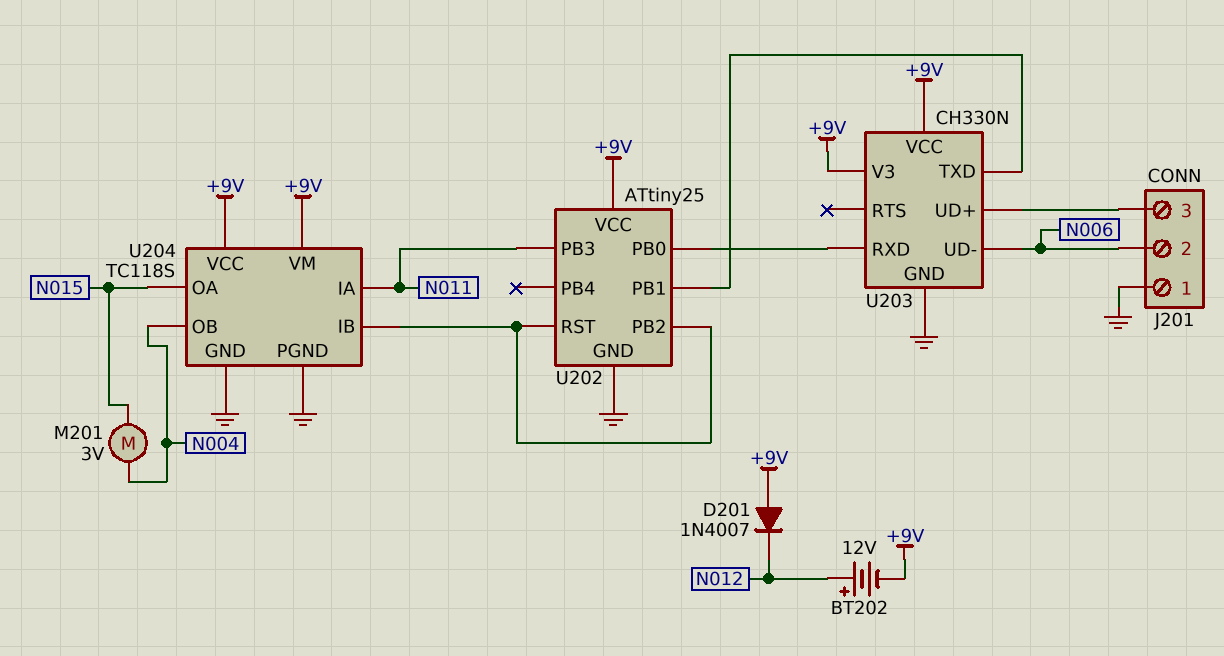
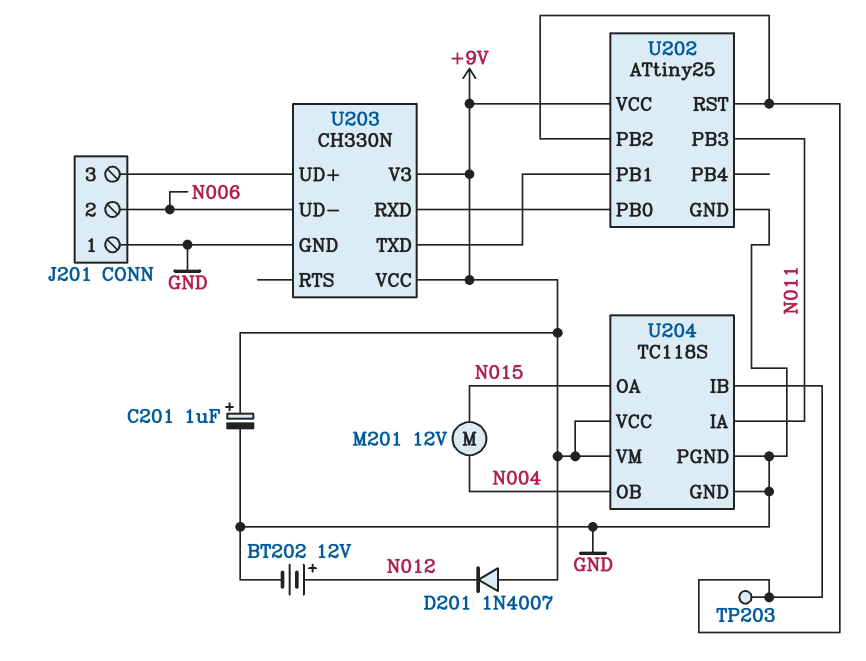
BT202: 12V (plus N012, minus +9V) -> 12V (plus N012, minus GND)
C201: none -> 1uF (plus +9V, minus GND)
M201: motor 3V (N004, N015) -> motor 12V (N004, N015)
TP203: none -> test point (U202/PB2)

